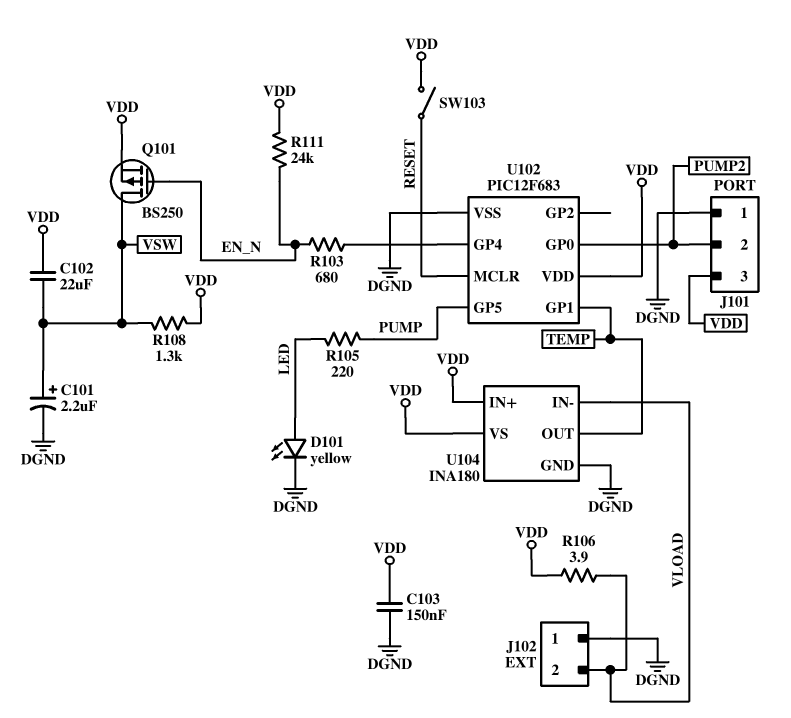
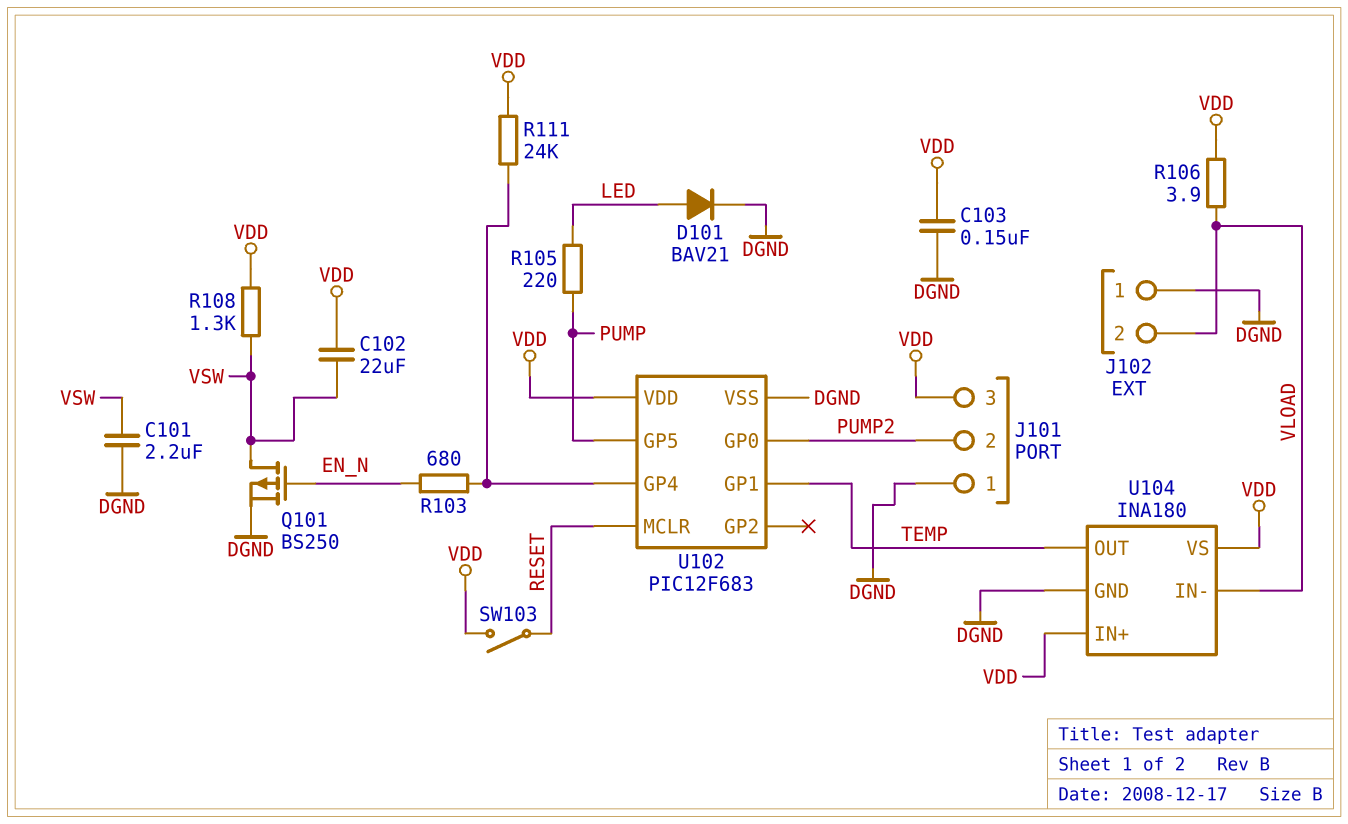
C101: 2.2uF (plus VSW, minus DGND) -> 2.2uF (DGND, VSW)
D101: LED yellow (A LED, K DGND) -> diode BAV21 (A LED, K DGND)
Q101: PMOS BS250 (G EN_N, D VSW, S VDD) -> PMOS BS250 (G EN_N, D VSW, S DGND)
R111: 24k (EN_N, VDD) -> 24k (U102/GP4, VDD)

